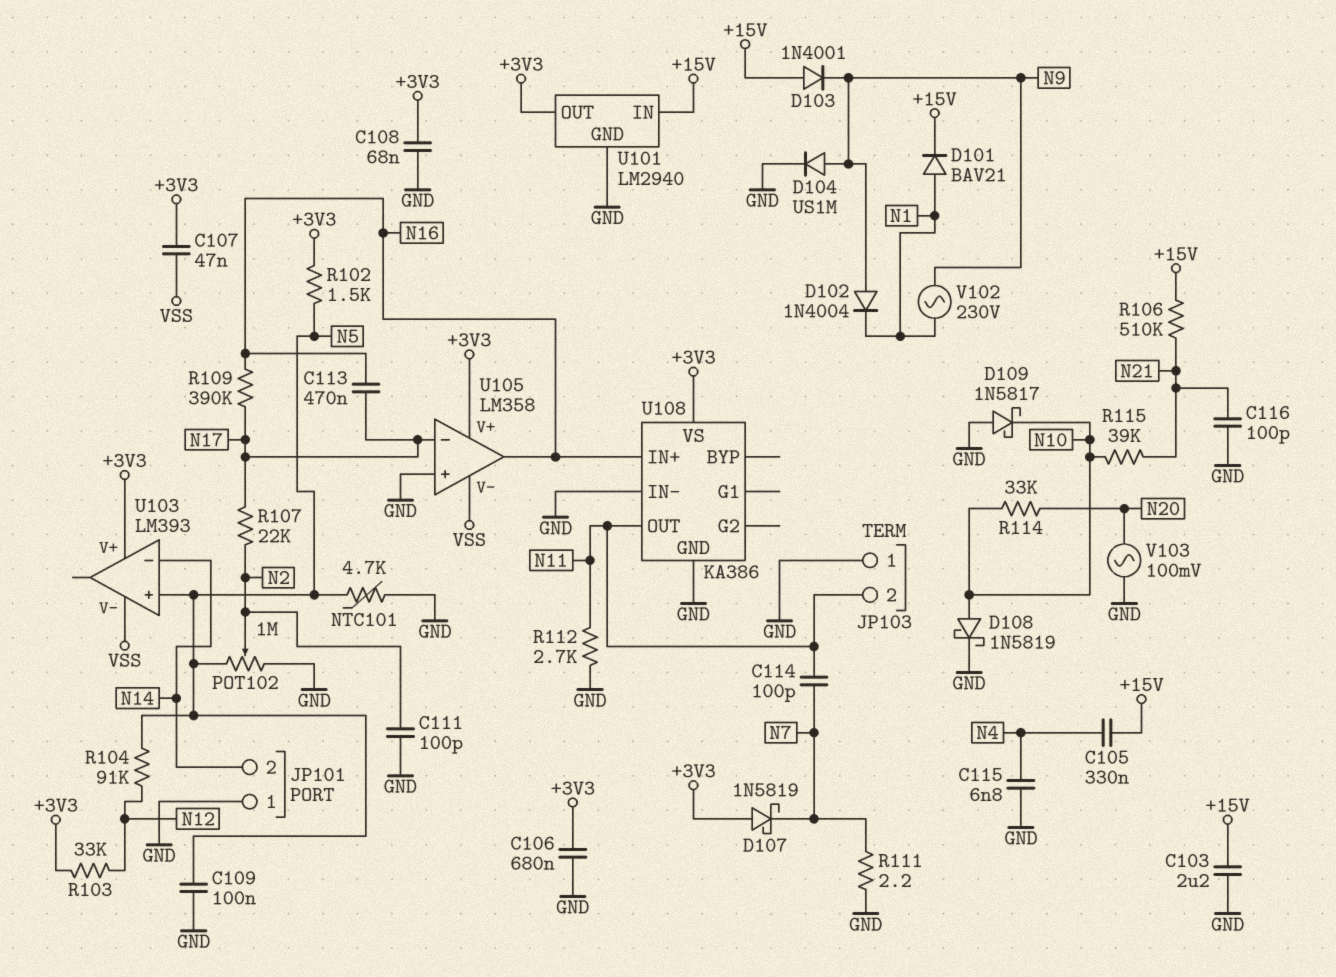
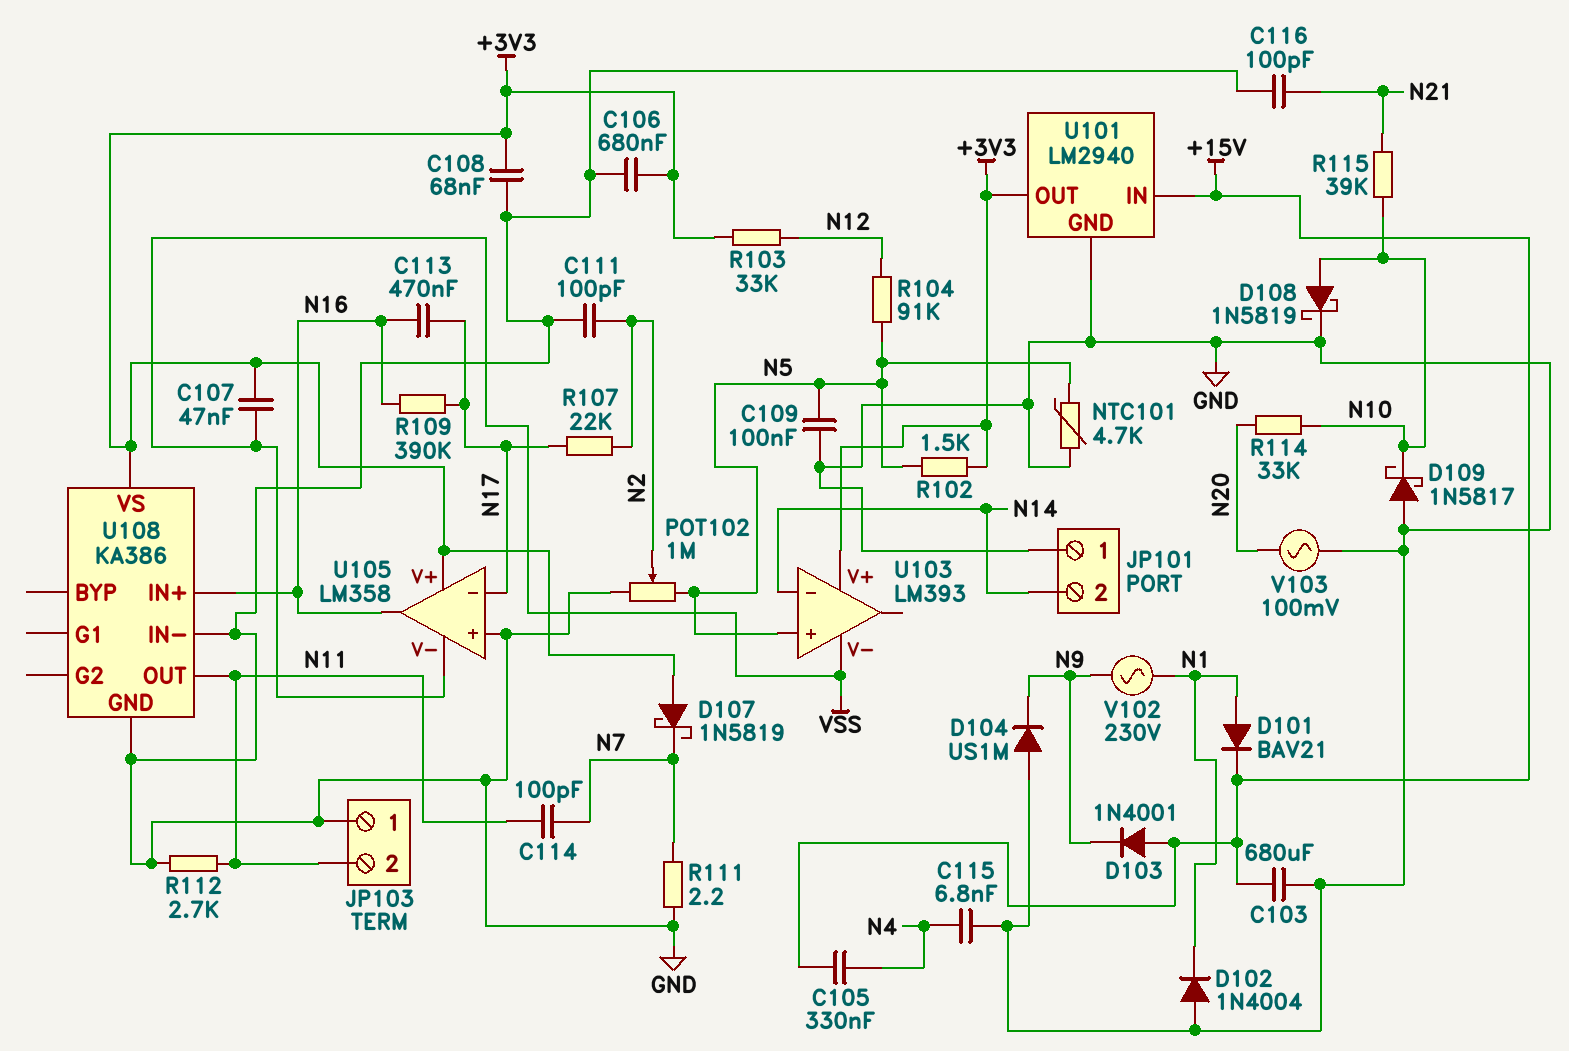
C103: 2.2uF (+15V, GND) -> 680uF (+15V, GND)
D102: diode 1N4004 (A N9, K N1) -> diode 1N4004 (A GND, K N1)
D104: diode US1M (A N9, K GND) -> diode US1M (A GND, K N9)
R106: 510k (+15V, N21) -> none

